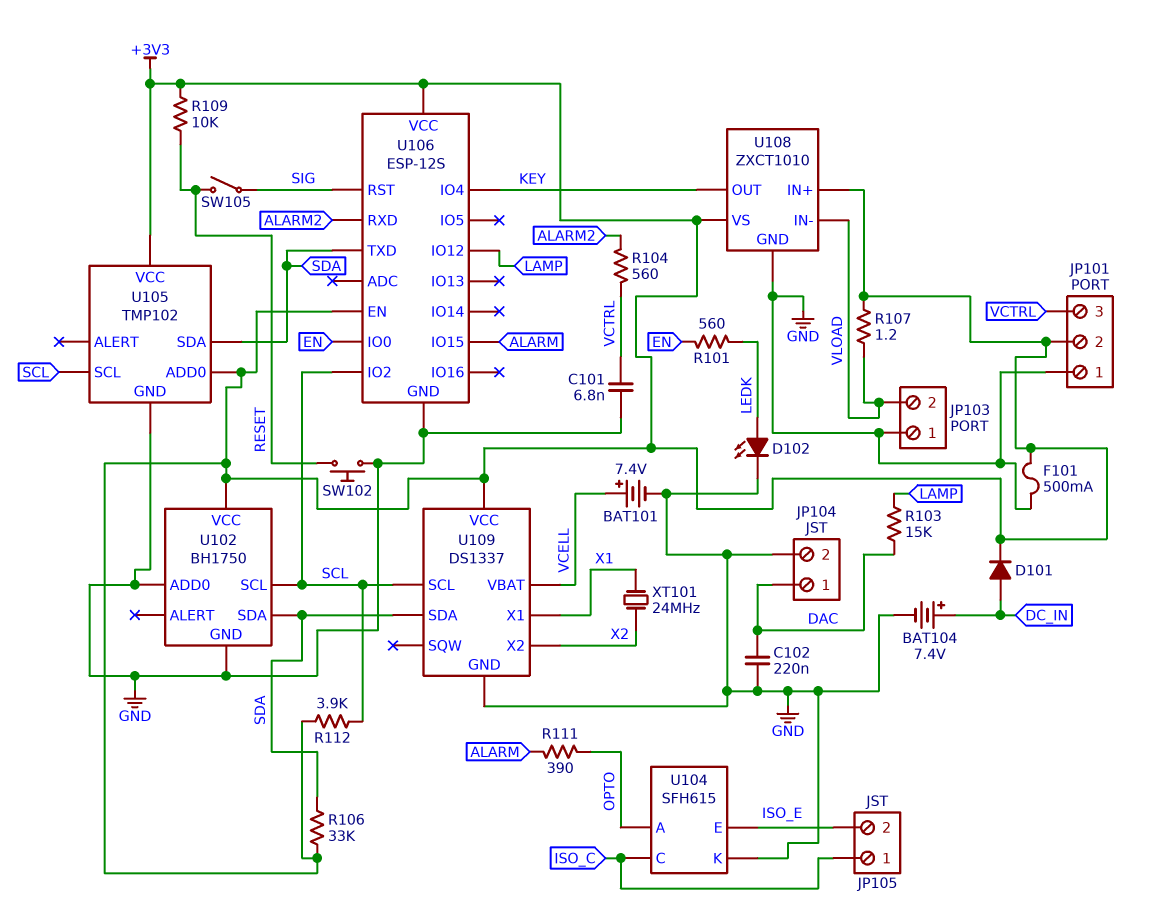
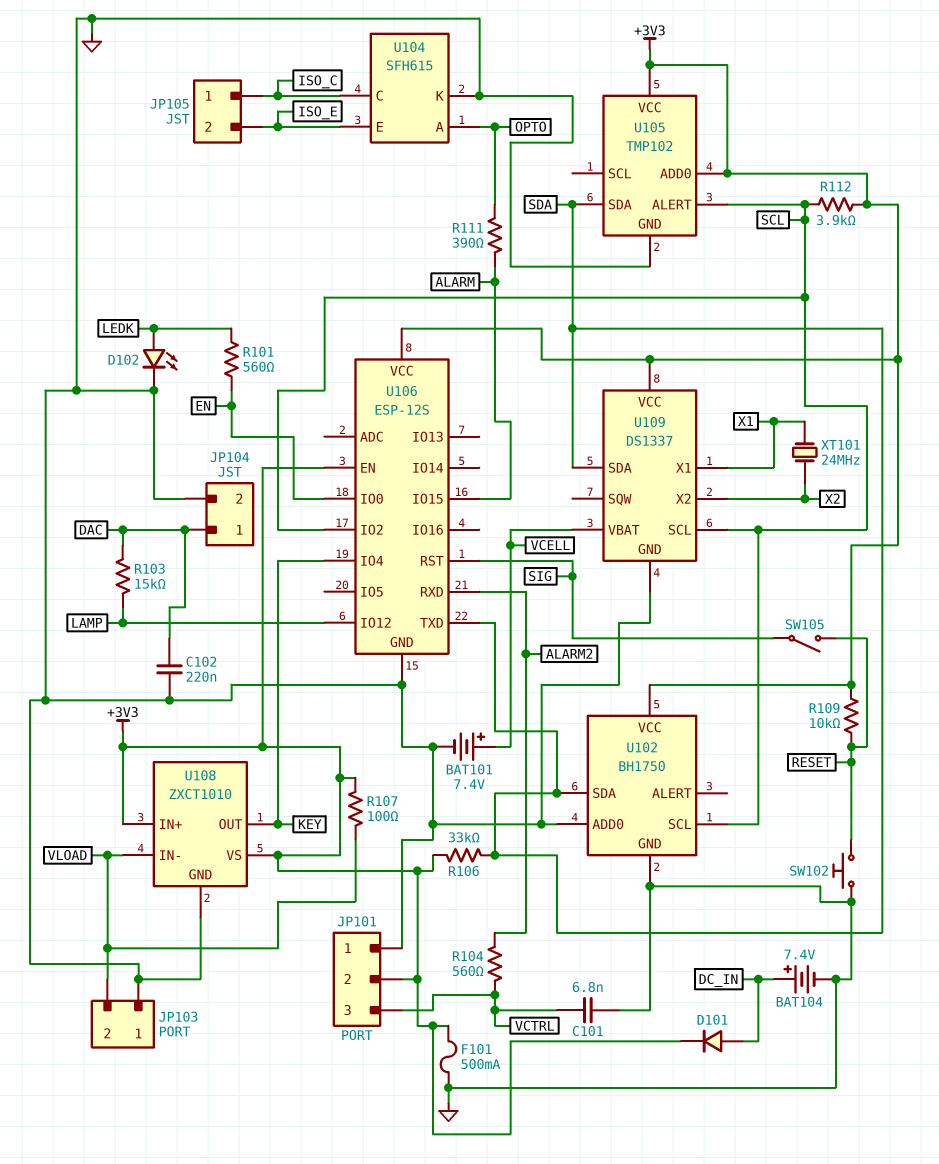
R107: 1.2 (+3V3, VLOAD) -> 100 (+3V3, VLOAD)
U105 pin ALERT: none -> SCL
U105 pin SCL: SCL -> none

